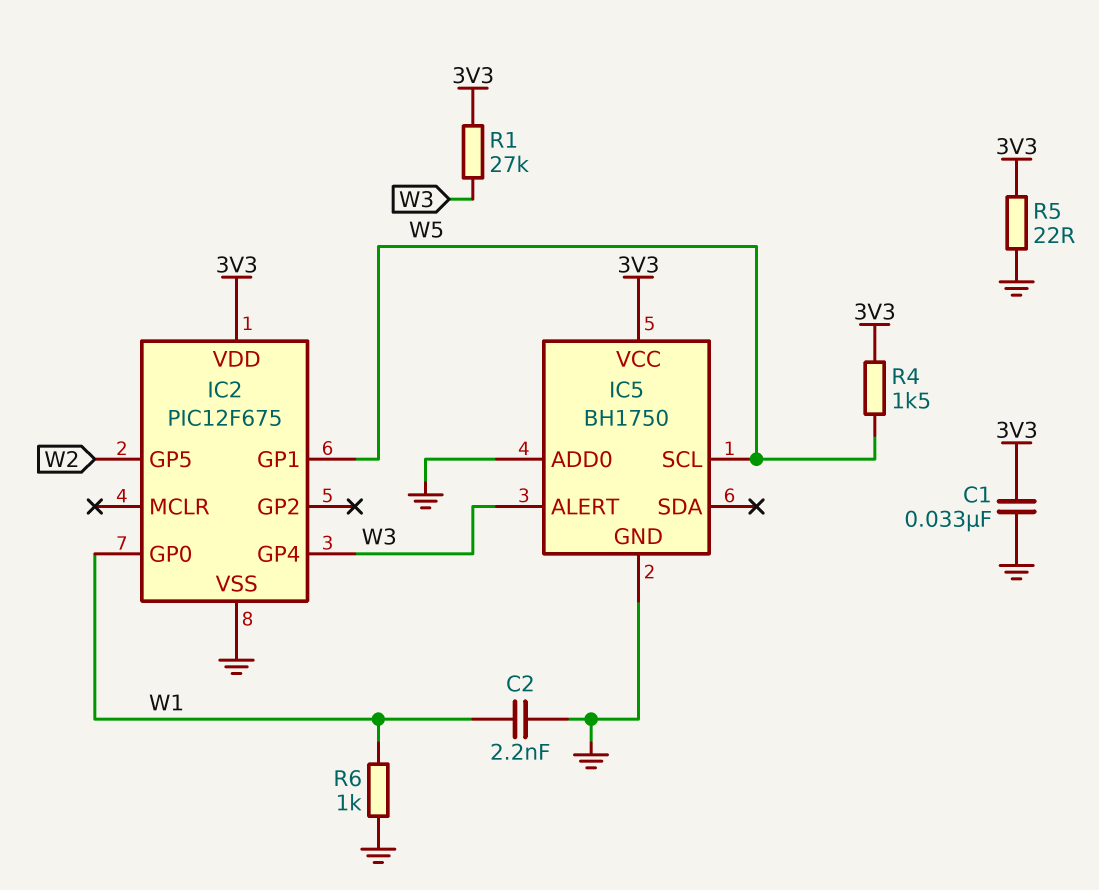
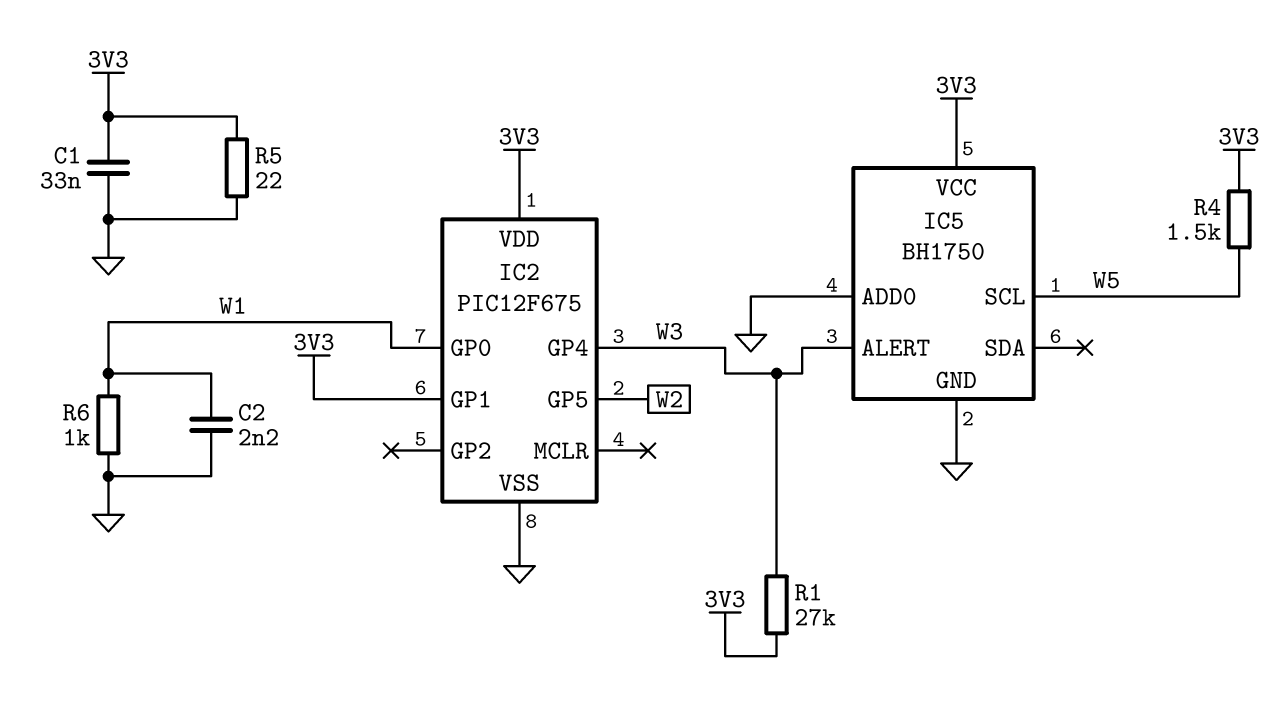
IC2 pin GP1: W5 -> 3V3

